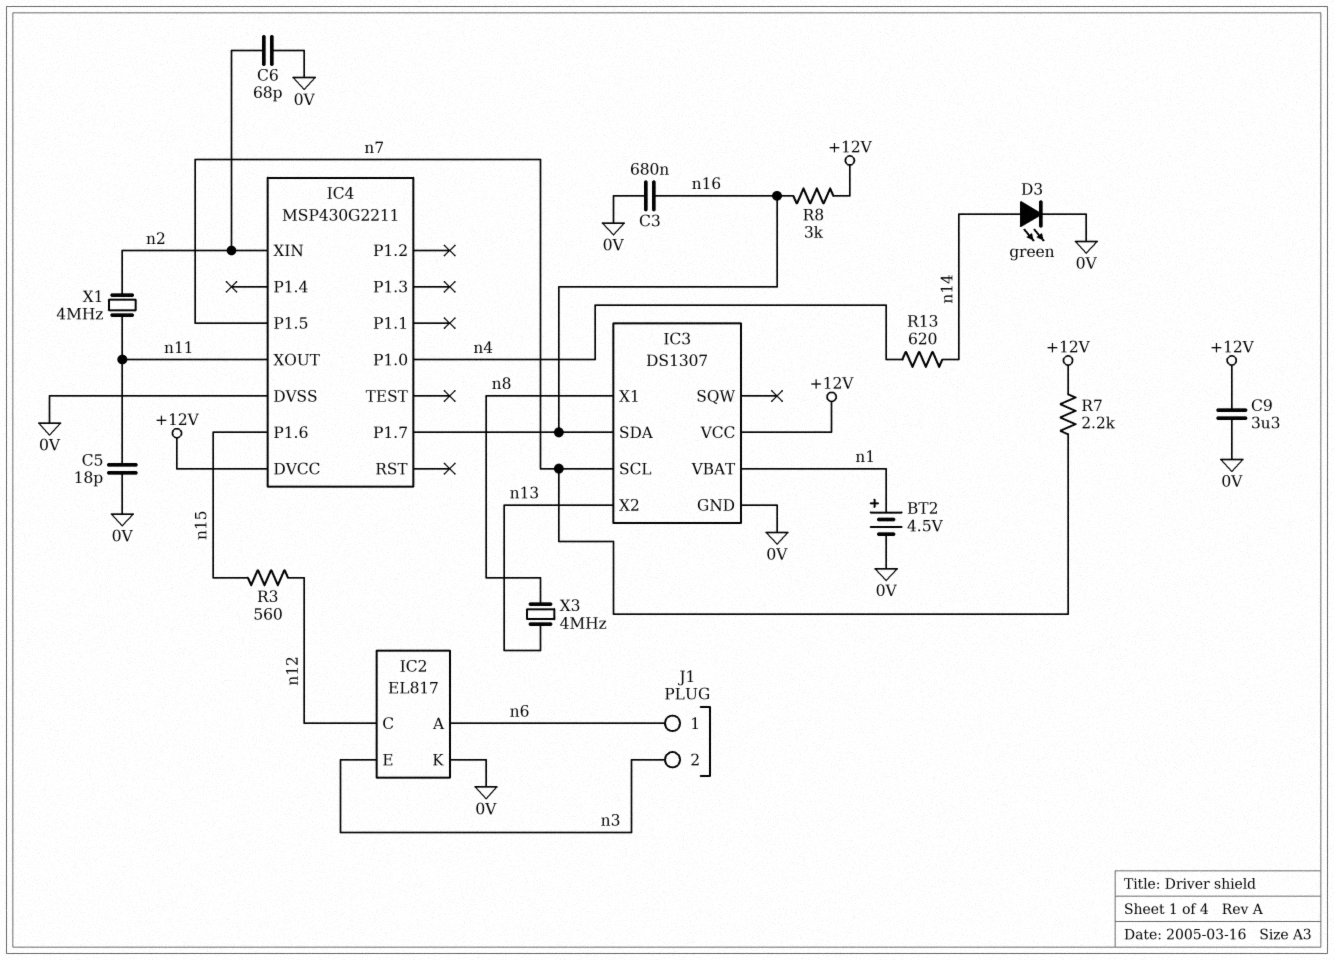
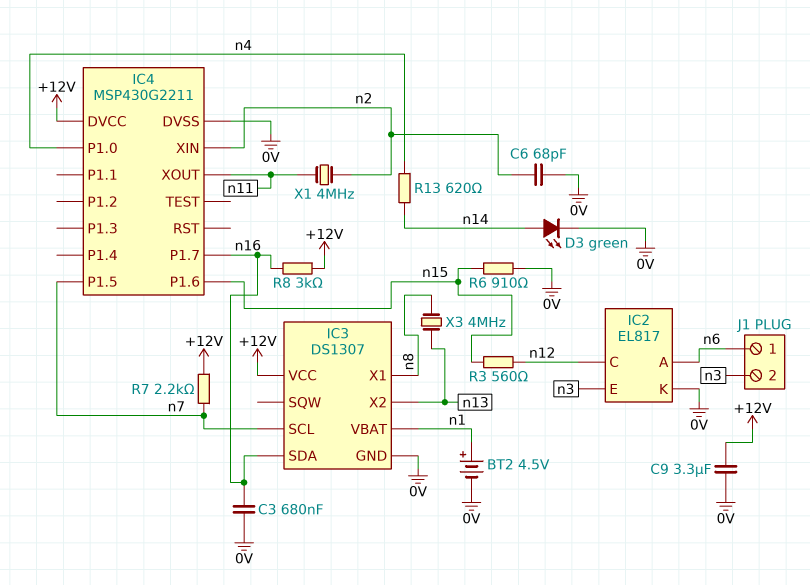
C5: 18pF (0V, n11) -> none
R6: none -> 910 (0V, n15)

